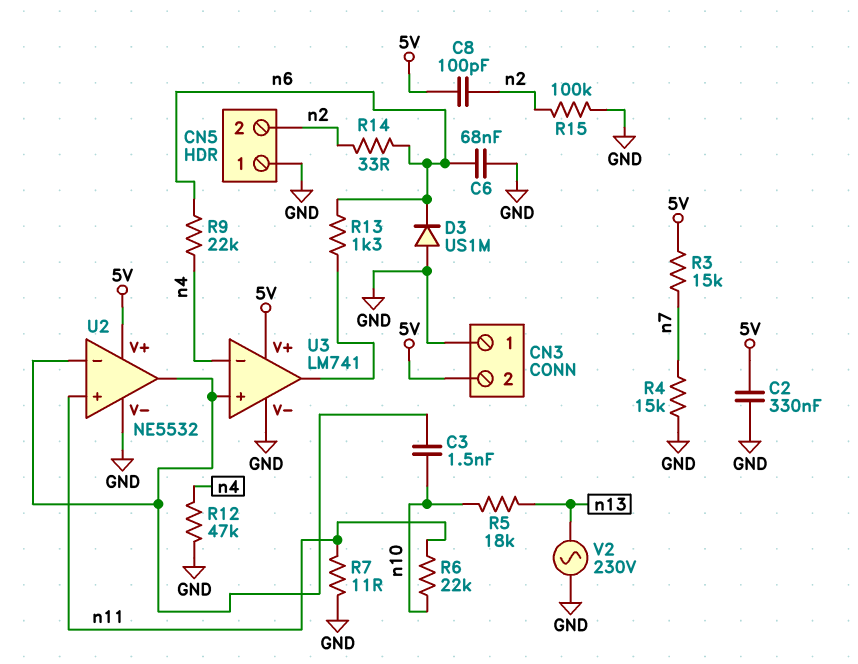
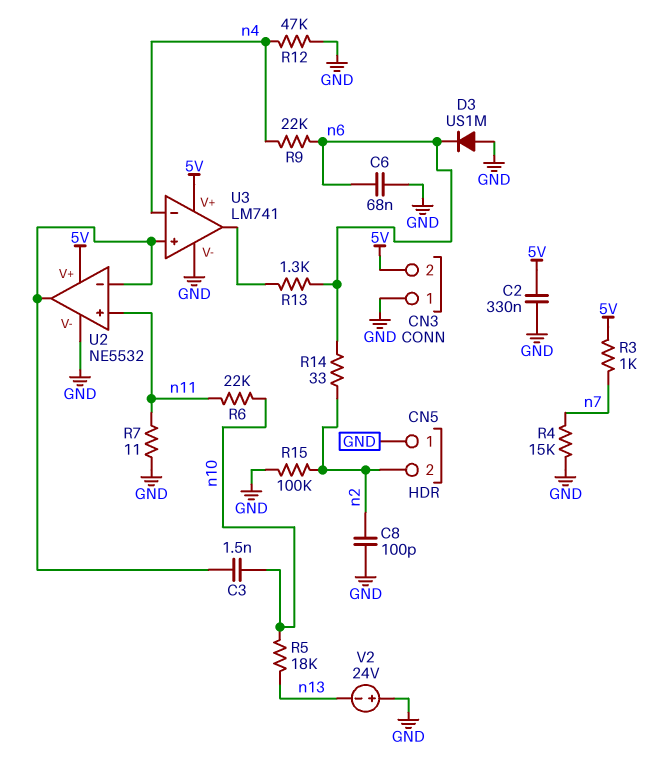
C8: 100pF (5V, n2) -> 100pF (GND, n2)
R3: 15k (5V, n7) -> 1k (5V, n7)
V2: AC 230V (GND, n13) -> 24V (plus GND, minus n13)

